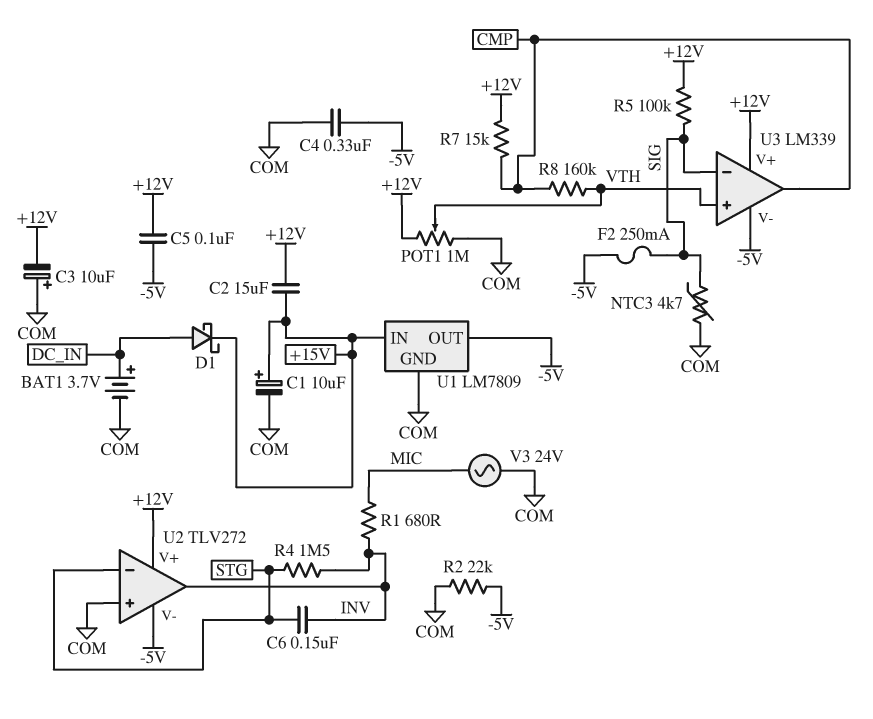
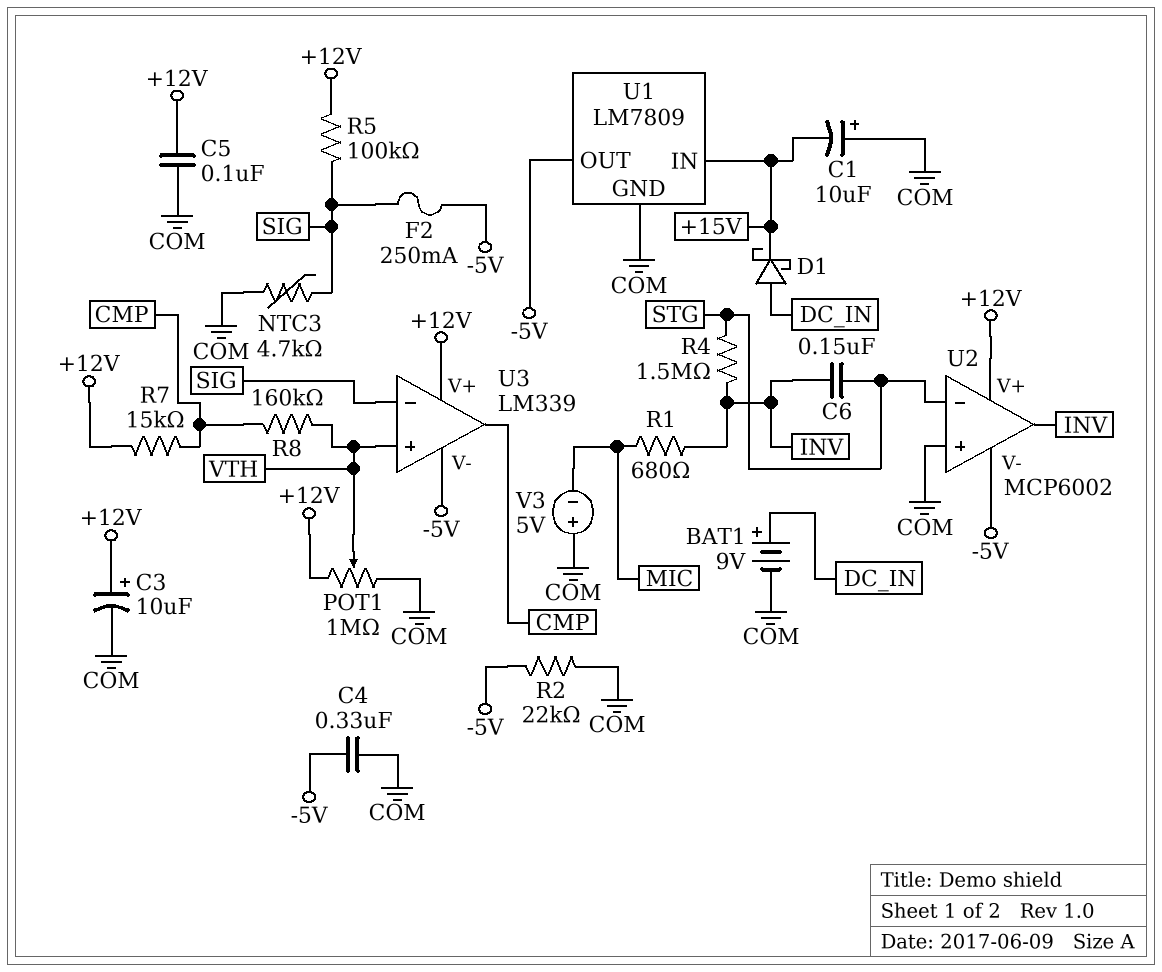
BAT1: 3.7V (plus DC_IN, minus COM) -> 9V (plus DC_IN, minus COM)
C1: 10uF (plus +15V, minus COM) -> 10uF (plus COM, minus +15V)
C2: 15uF (+12V, +15V) -> none
C3: 10uF (plus COM, minus +12V) -> 10uF (plus +12V, minus COM)
C5: 100nF (+12V, -5V) -> 100nF (+12V, COM)
U2: TLV272 -> MCP6002
V3: AC 24V (COM, MIC) -> 5V (plus COM, minus MIC)

